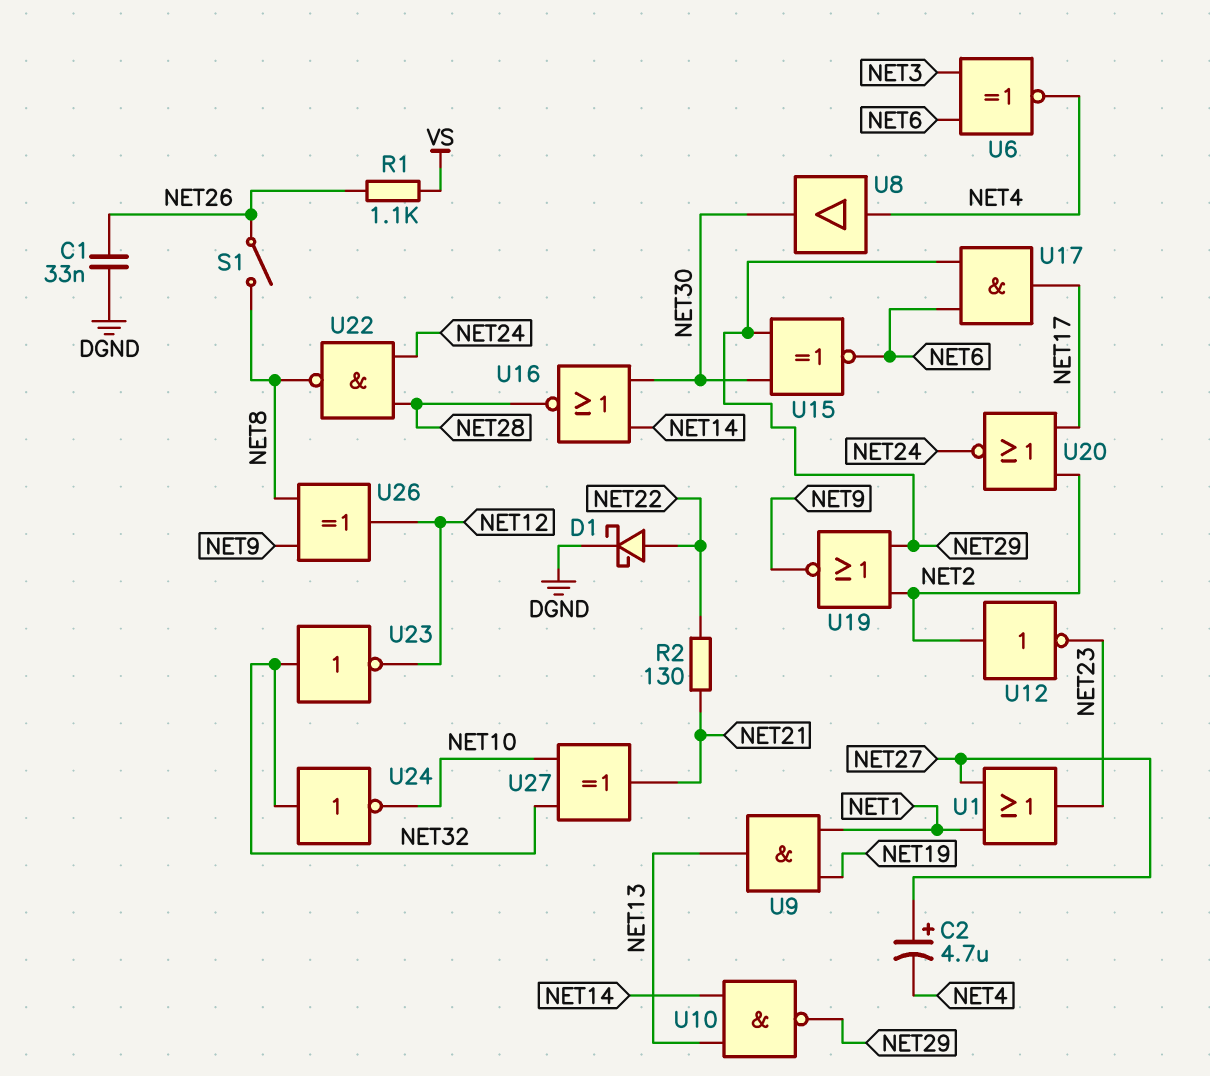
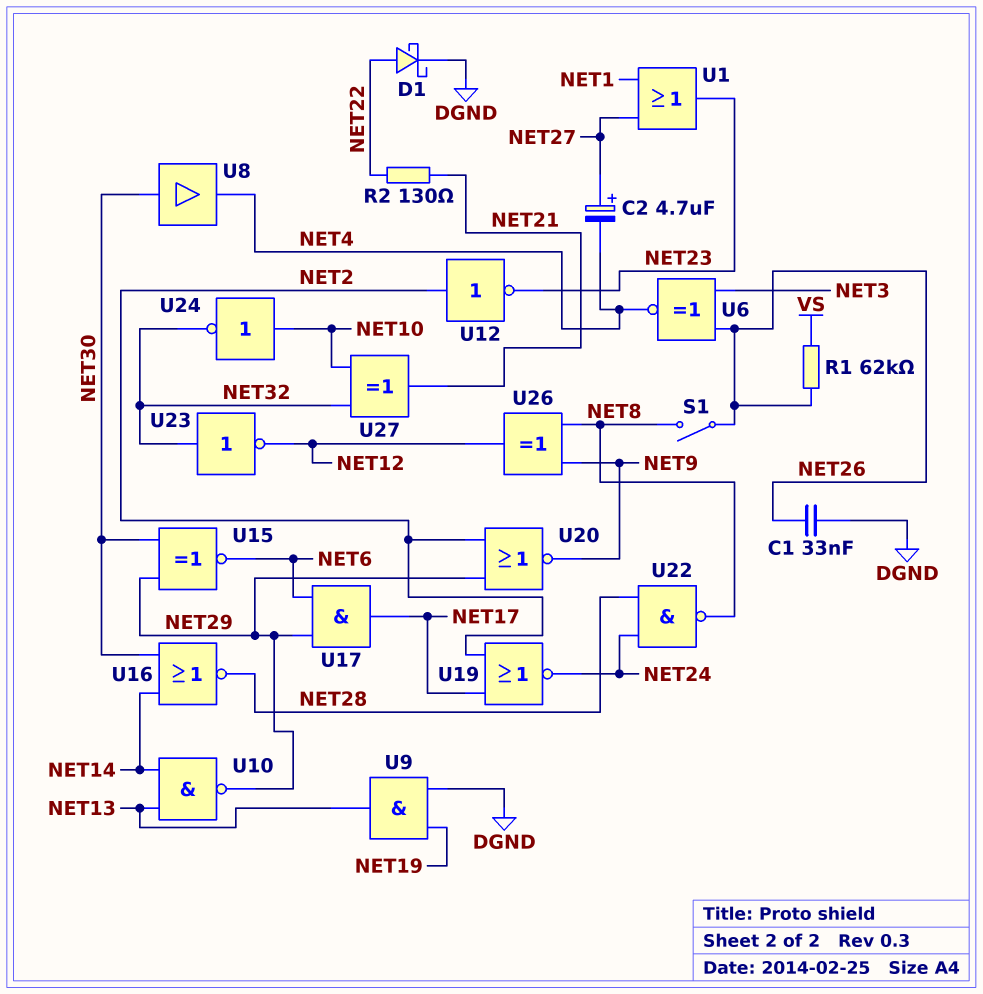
R1: 1.1k (NET26, VS) -> 62k (NET26, VS)
U6: XNOR (in NET3, in NET6, out NET4) -> XNOR (in NET3, in NET26, out NET4)
U8: buffer (in NET4, out NET30) -> buffer (in NET30, out NET4)
U9: AND (in NET1, in NET19, out NET13) -> AND (in DGND, in NET19, out NET13)
U19: NOR (in NET2, in NET29, out NET9) -> NOR (in NET2, in NET17, out NET24)
U20: NOR (in NET2, in NET17, out NET24) -> NOR (in NET2, in NET29, out NET9)
U24: NOT (in NET32, out NET10) -> NOT (in NET10, out NET32)

